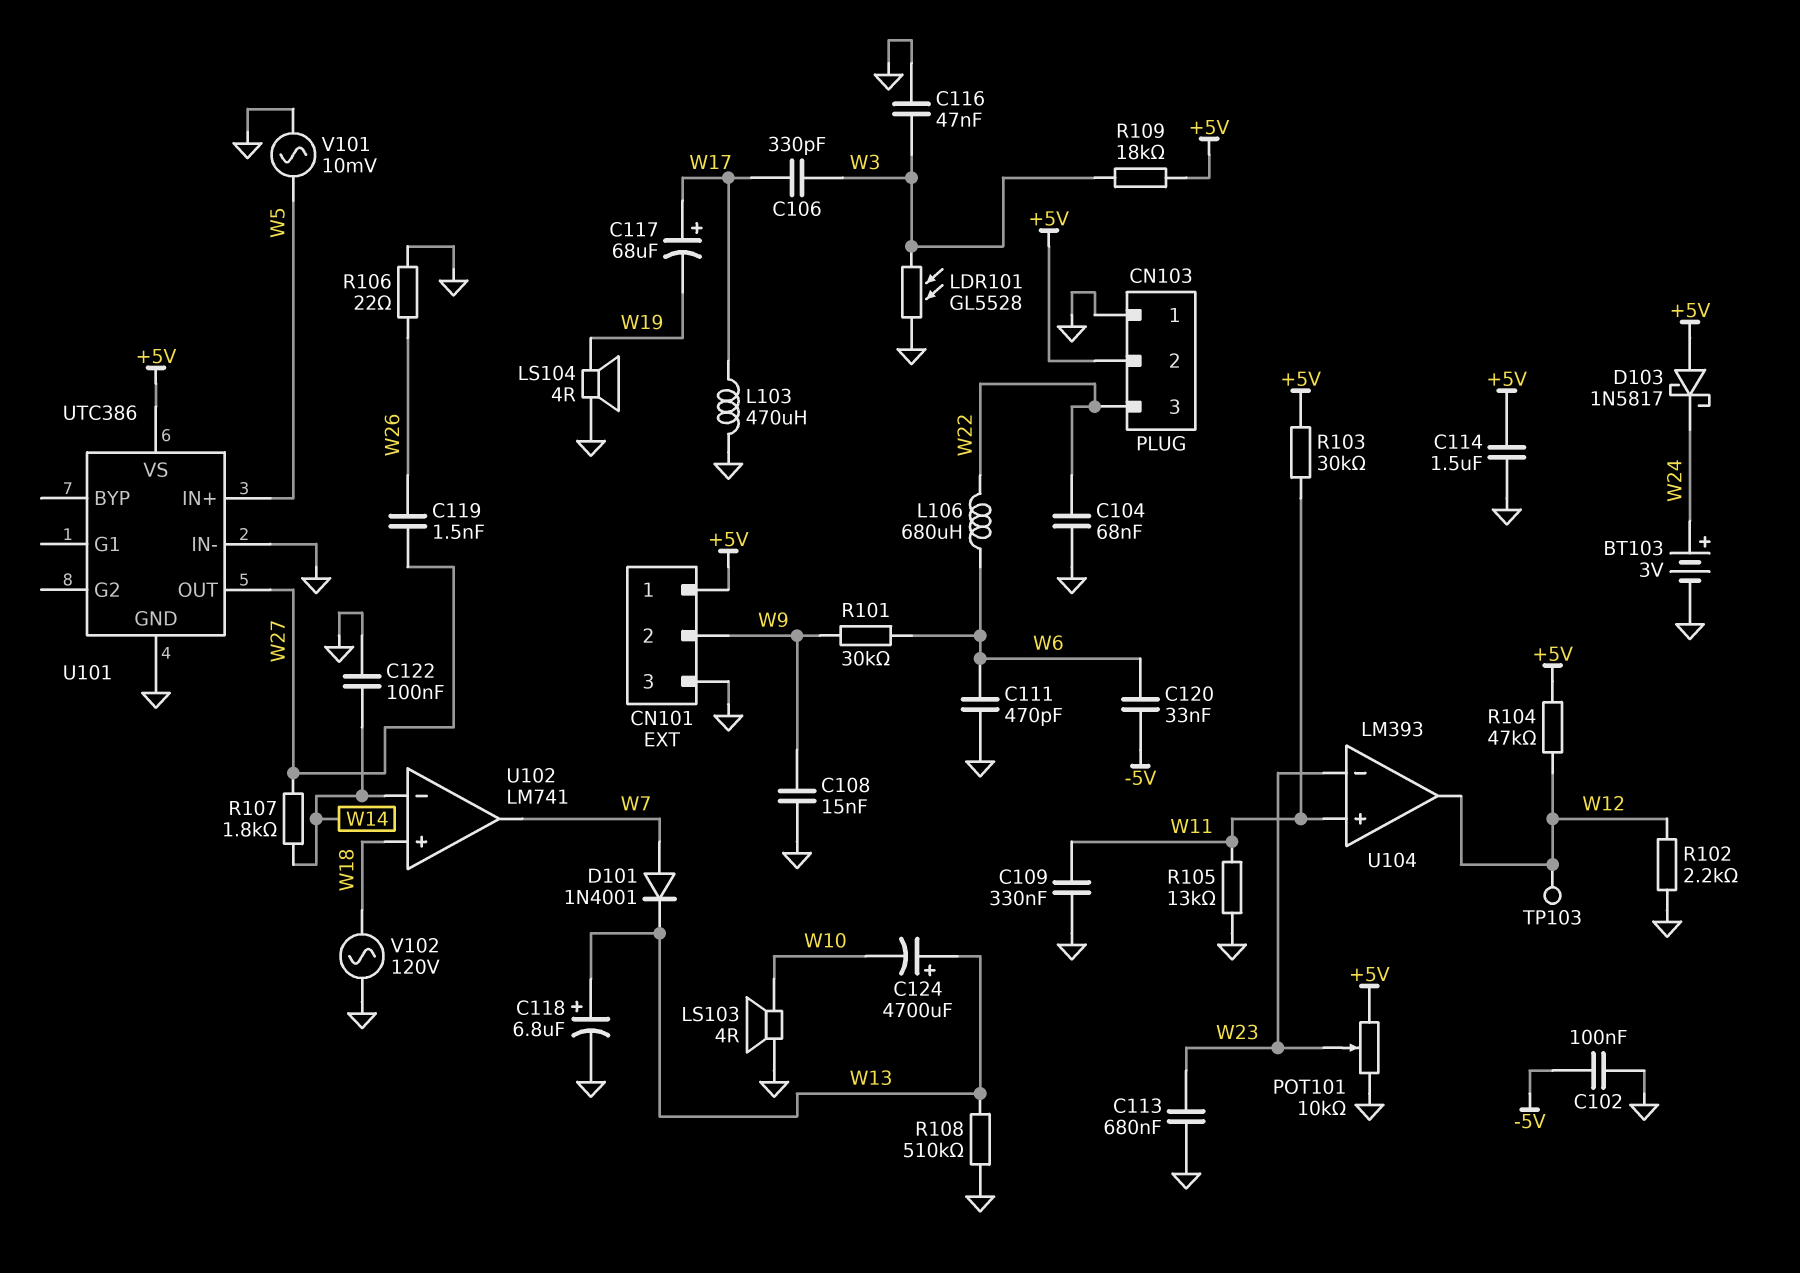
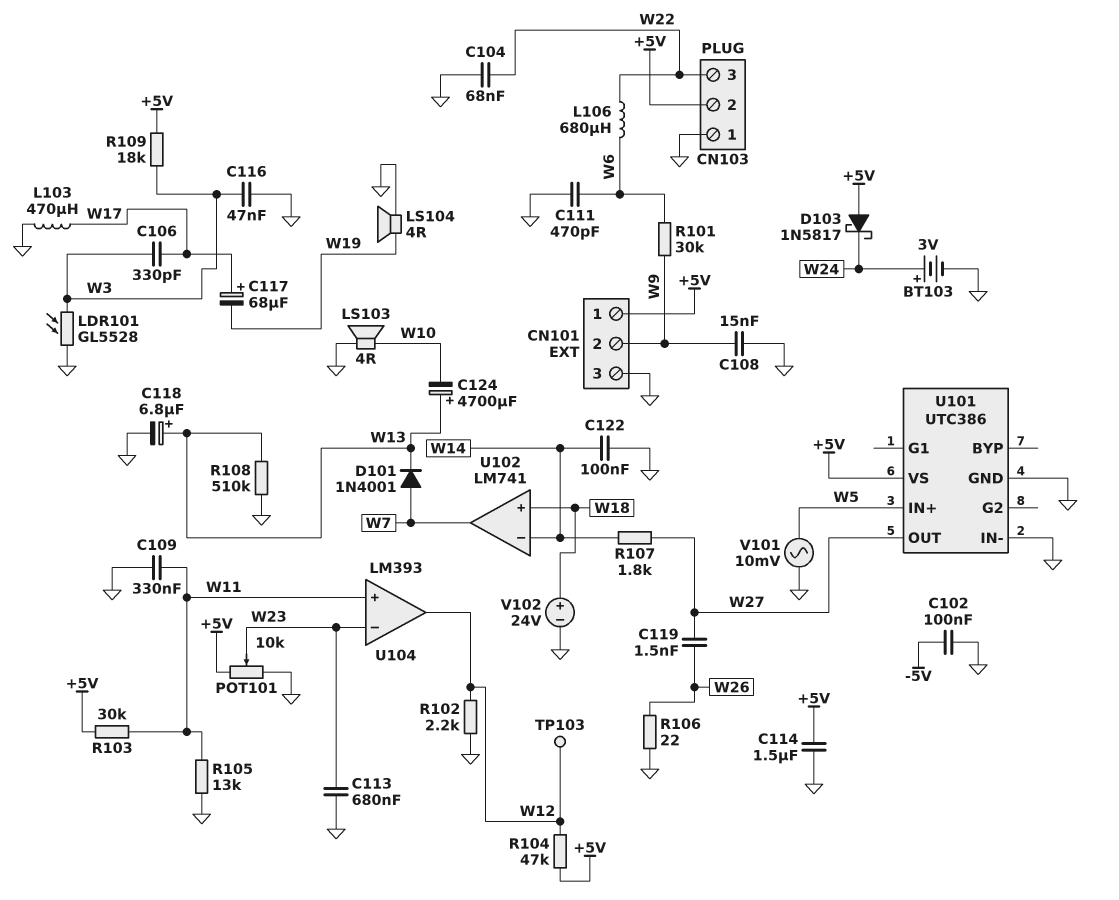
C120: 33nF (-5V, W6) -> none
V102: AC 120V (GND, W18) -> 24V (plus W18, minus GND)

